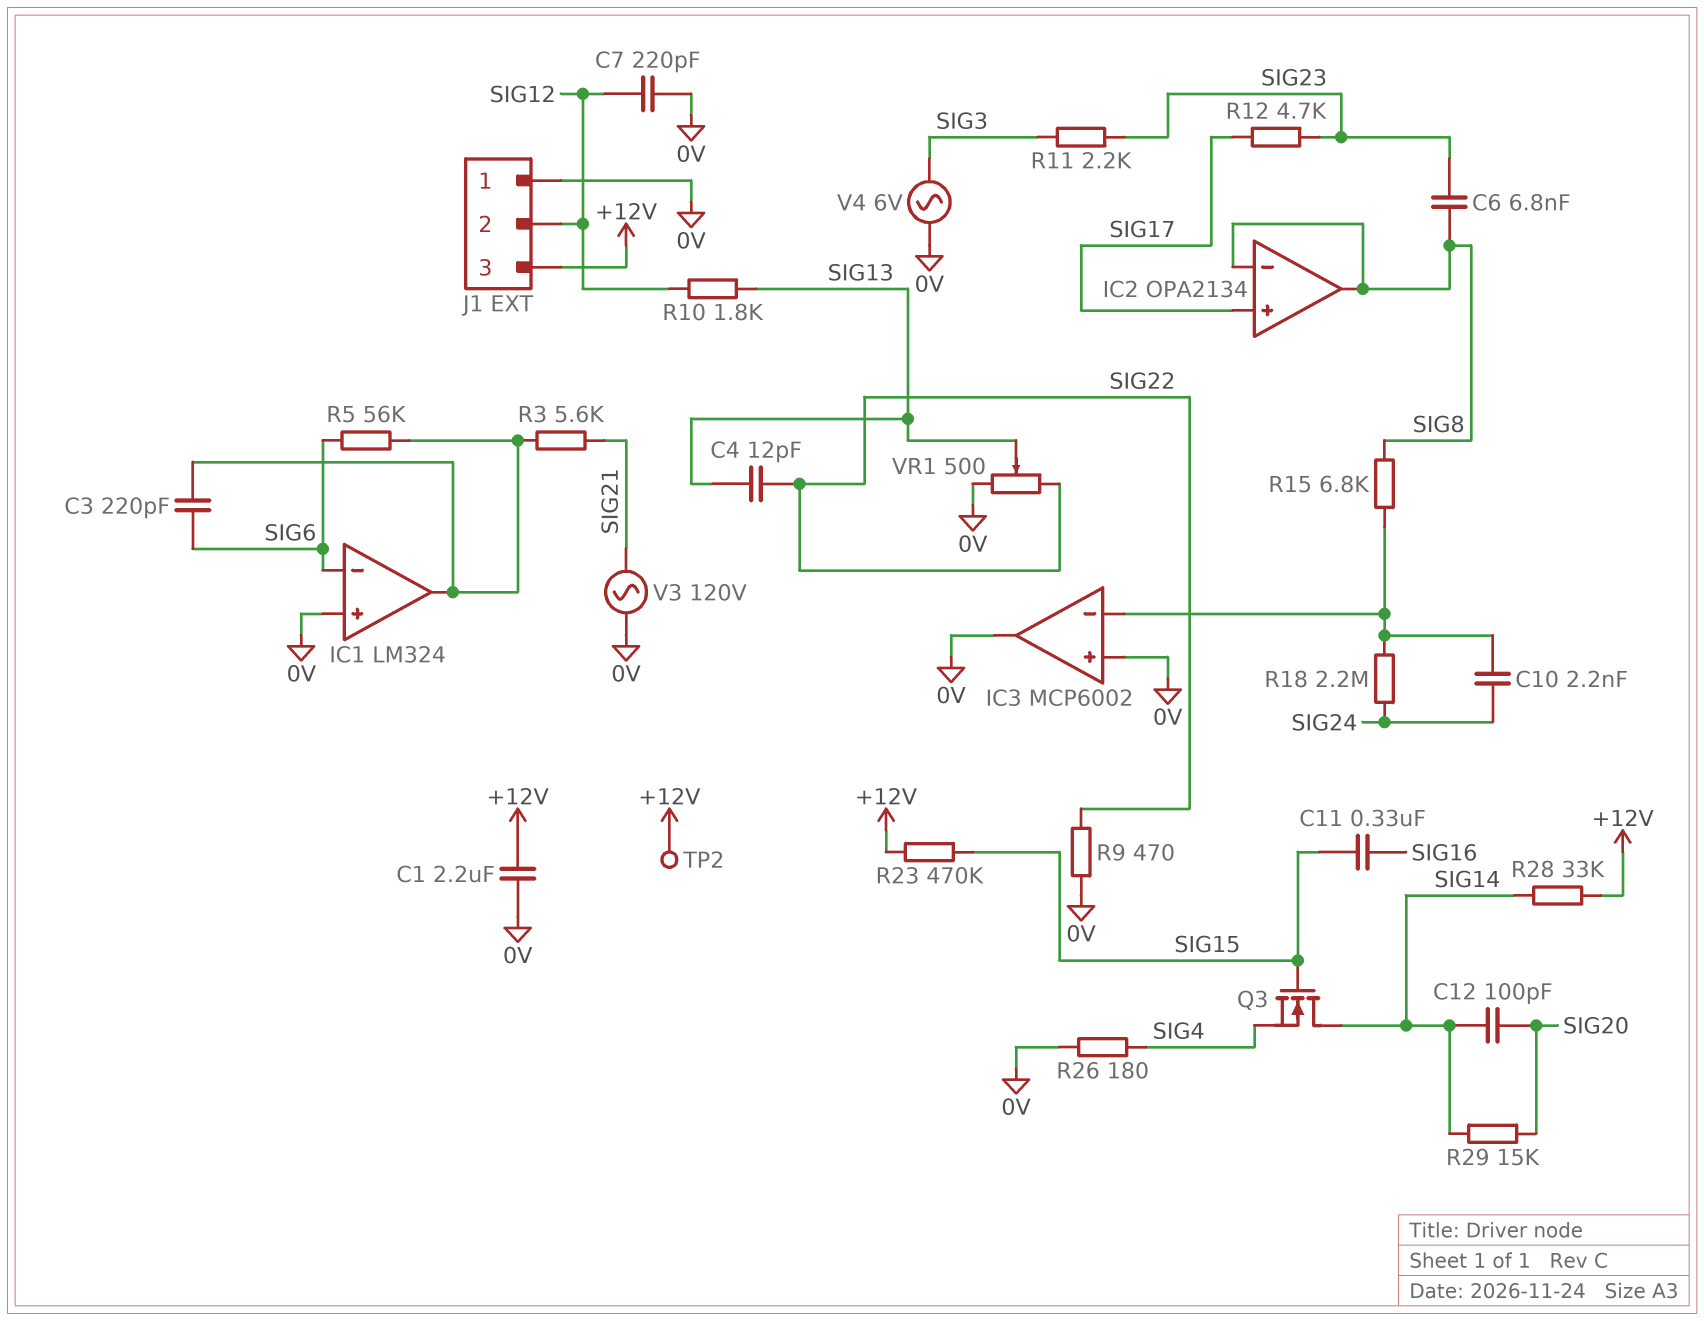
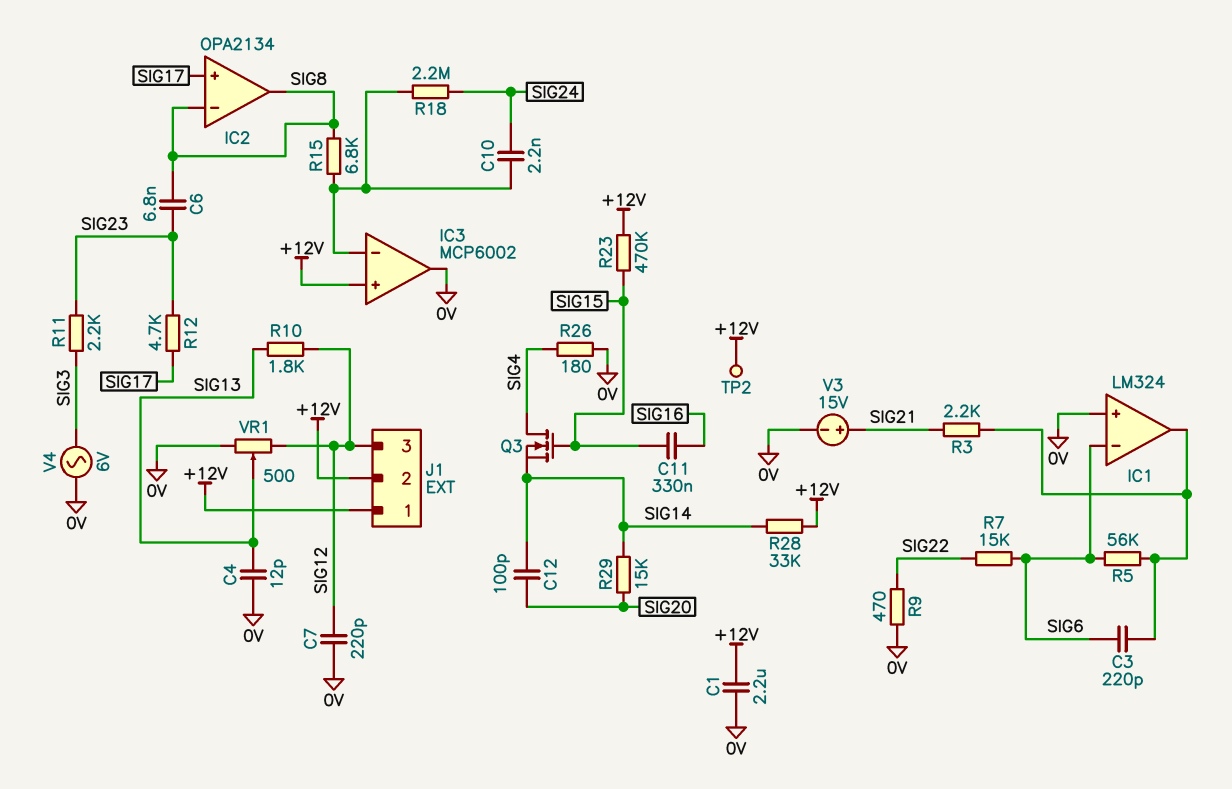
C4: 12pF (SIG13, SIG22) -> 12pF (0V, SIG13)
IC3 pin in+: 0V -> +12V
J1 pin 1: 0V -> +12V
J1 pin 2: SIG12 -> +12V
J1 pin 3: +12V -> SIG12
Q3: NMOS (G SIG15, D SIG14, S SIG4) -> NMOS (G SIG15, D SIG4, S SIG14)
R3: 5.6k (IC1/out, SIG21) -> 2.2k (IC1/out, SIG21)
R7: none -> 15k (SIG6, SIG22)
V3: AC 120V (0V, SIG21) -> 15V (plus SIG21, minus 0V)
VR1: 500 (0V, SIG22, wiper SIG13) -> 500 (0V, SIG12, wiper SIG13)

